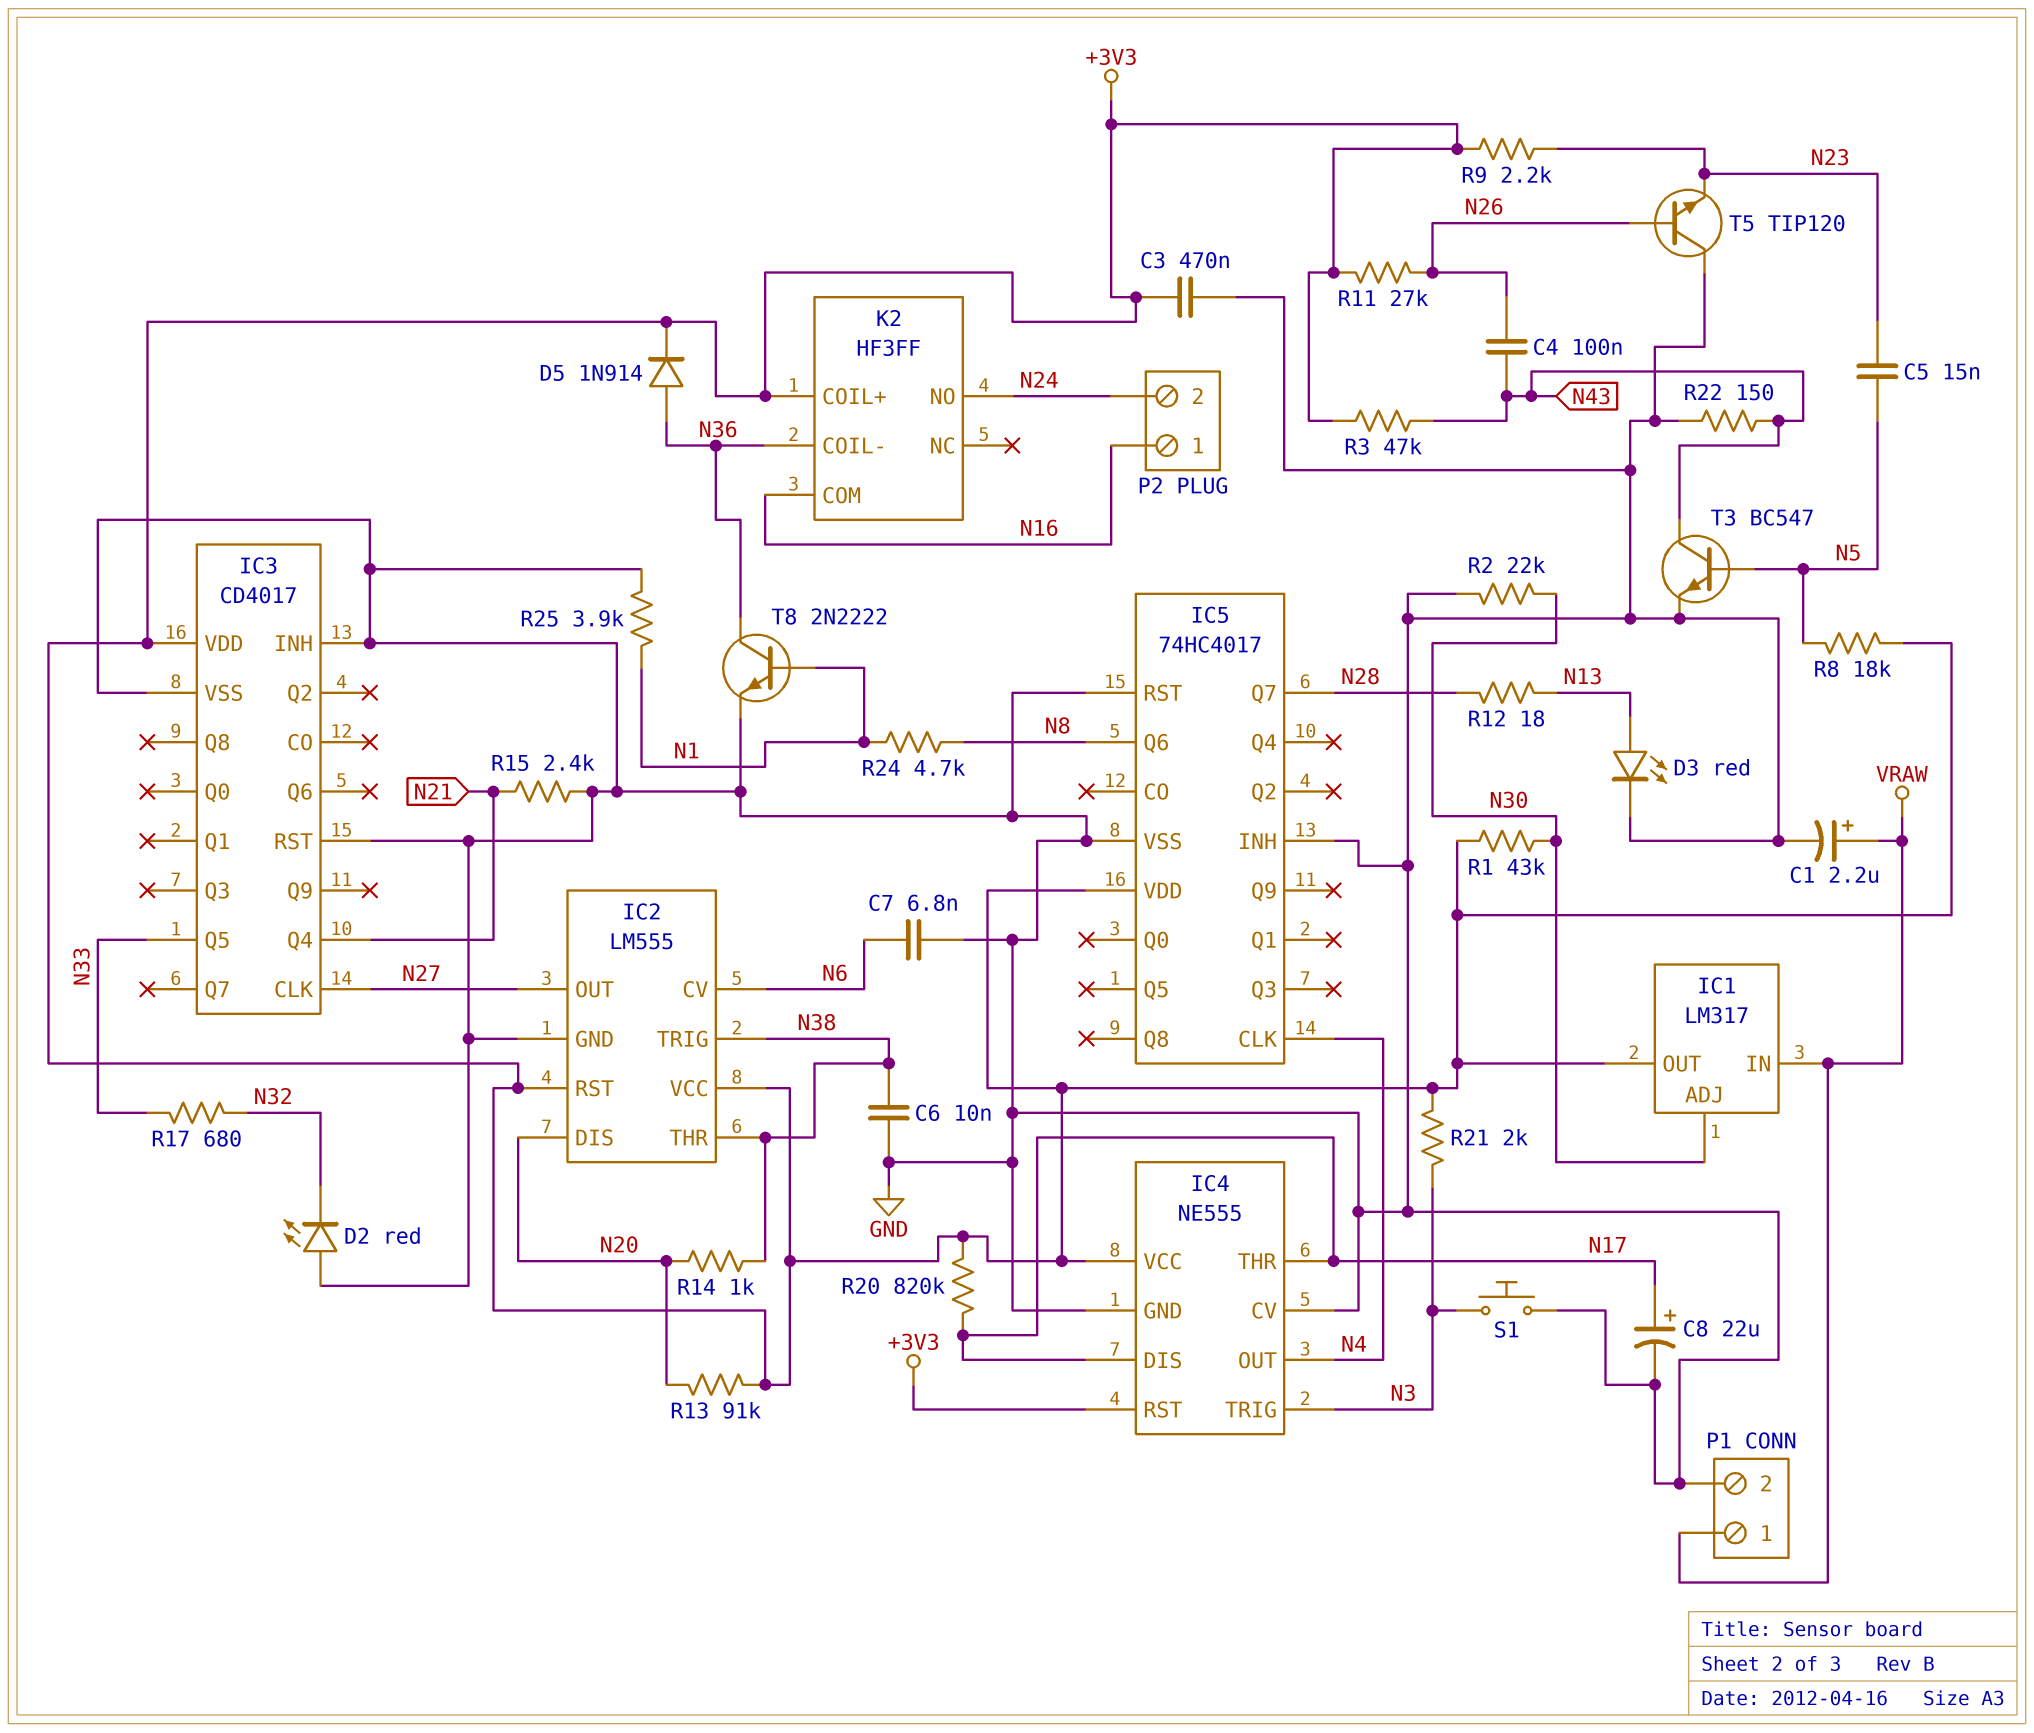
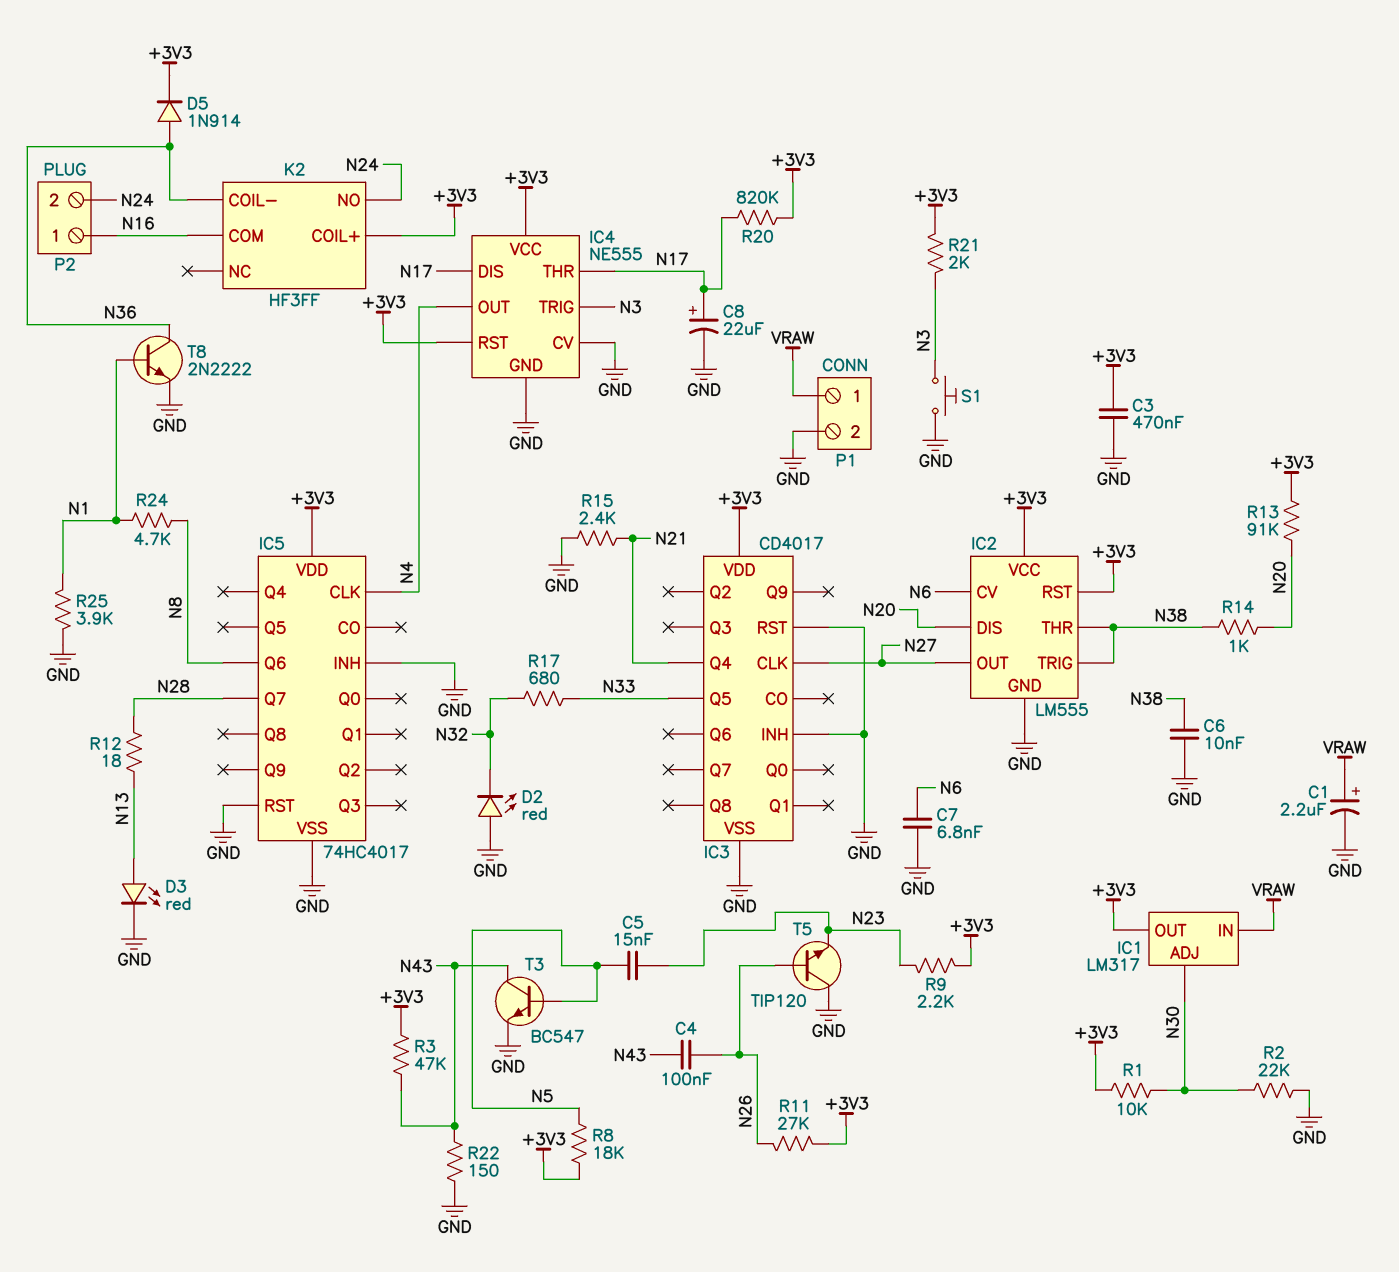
R1: 43k (+3V3, N30) -> 10k (+3V3, N30)

